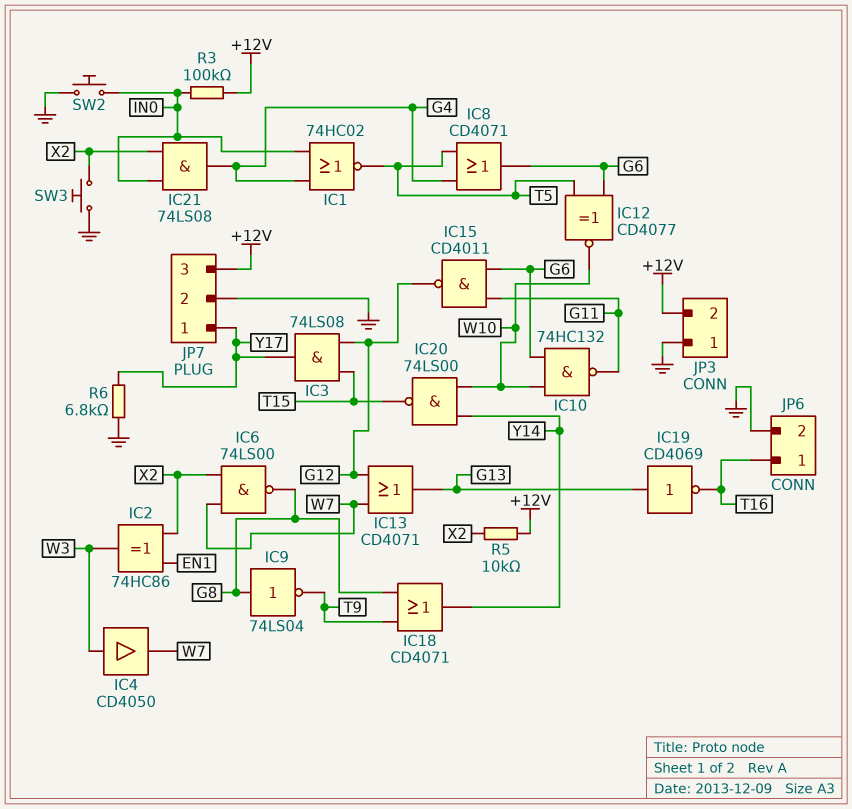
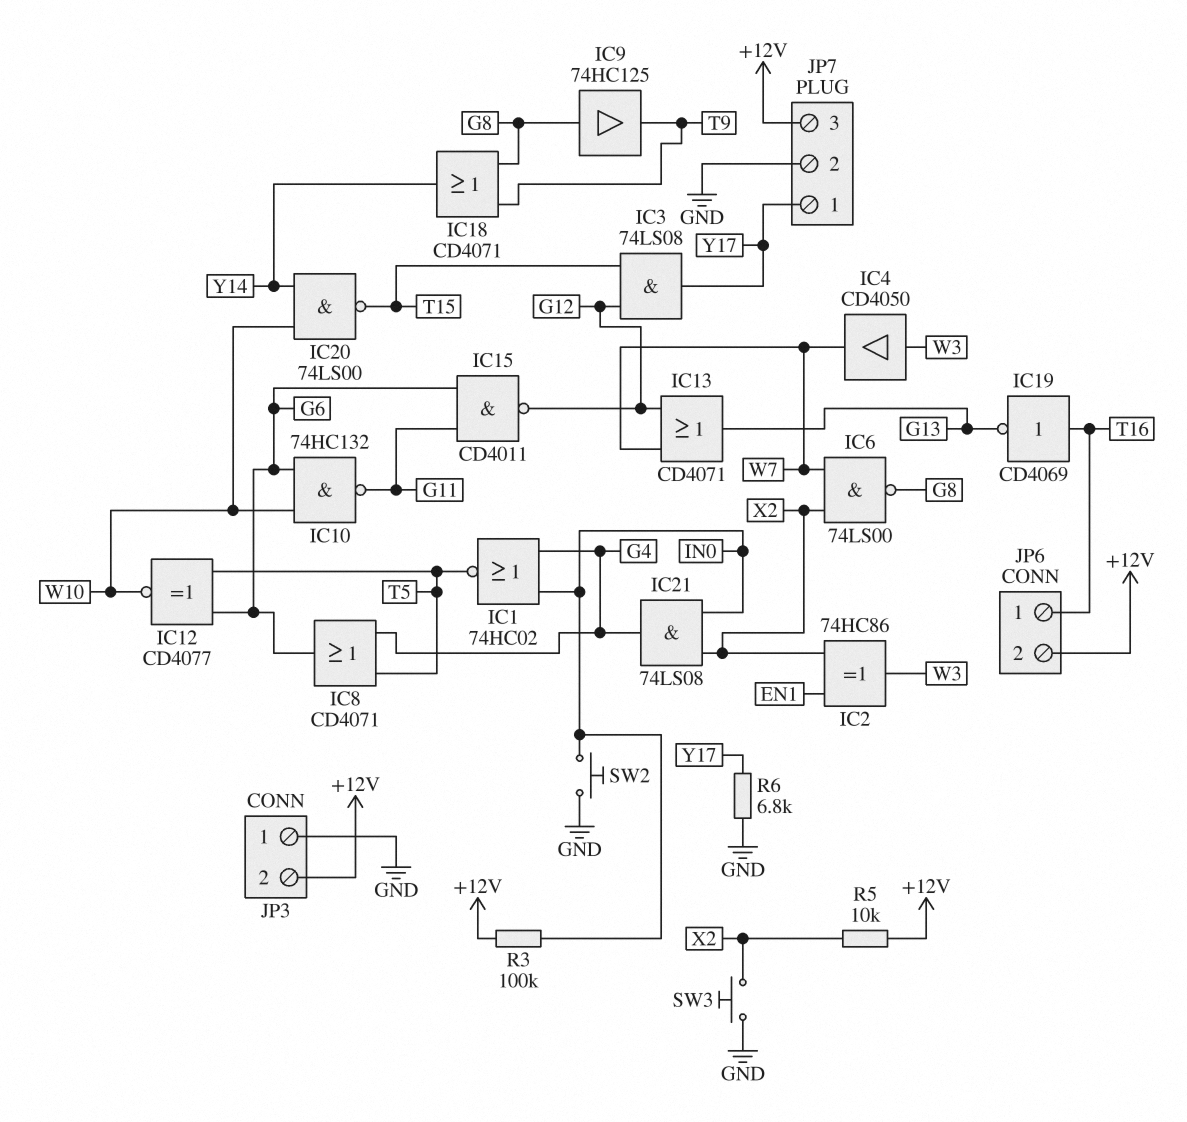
IC9: NOT 74LS04 (in G8, out T9) -> buffer 74HC125 (in G8, out T9)
IC19: NOT CD4069 (in G13, out T16) -> NOT CD4069 (in T16, out G13)
JP6 pin 2: GND -> +12V

